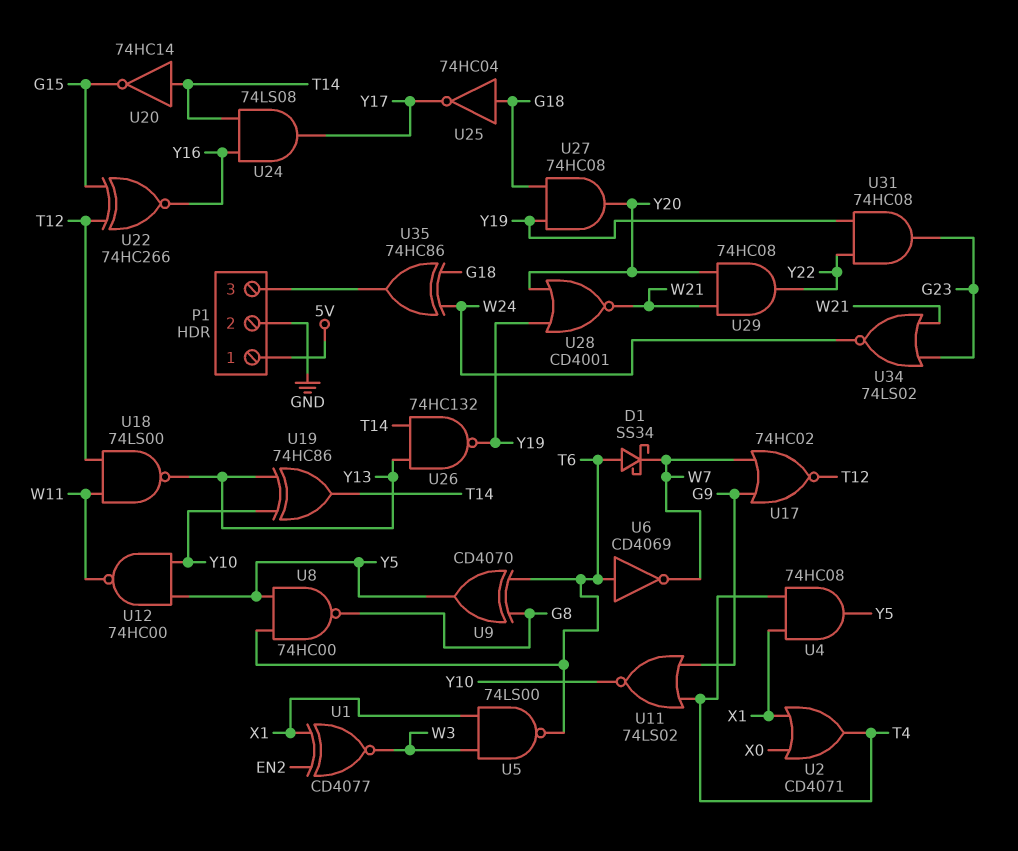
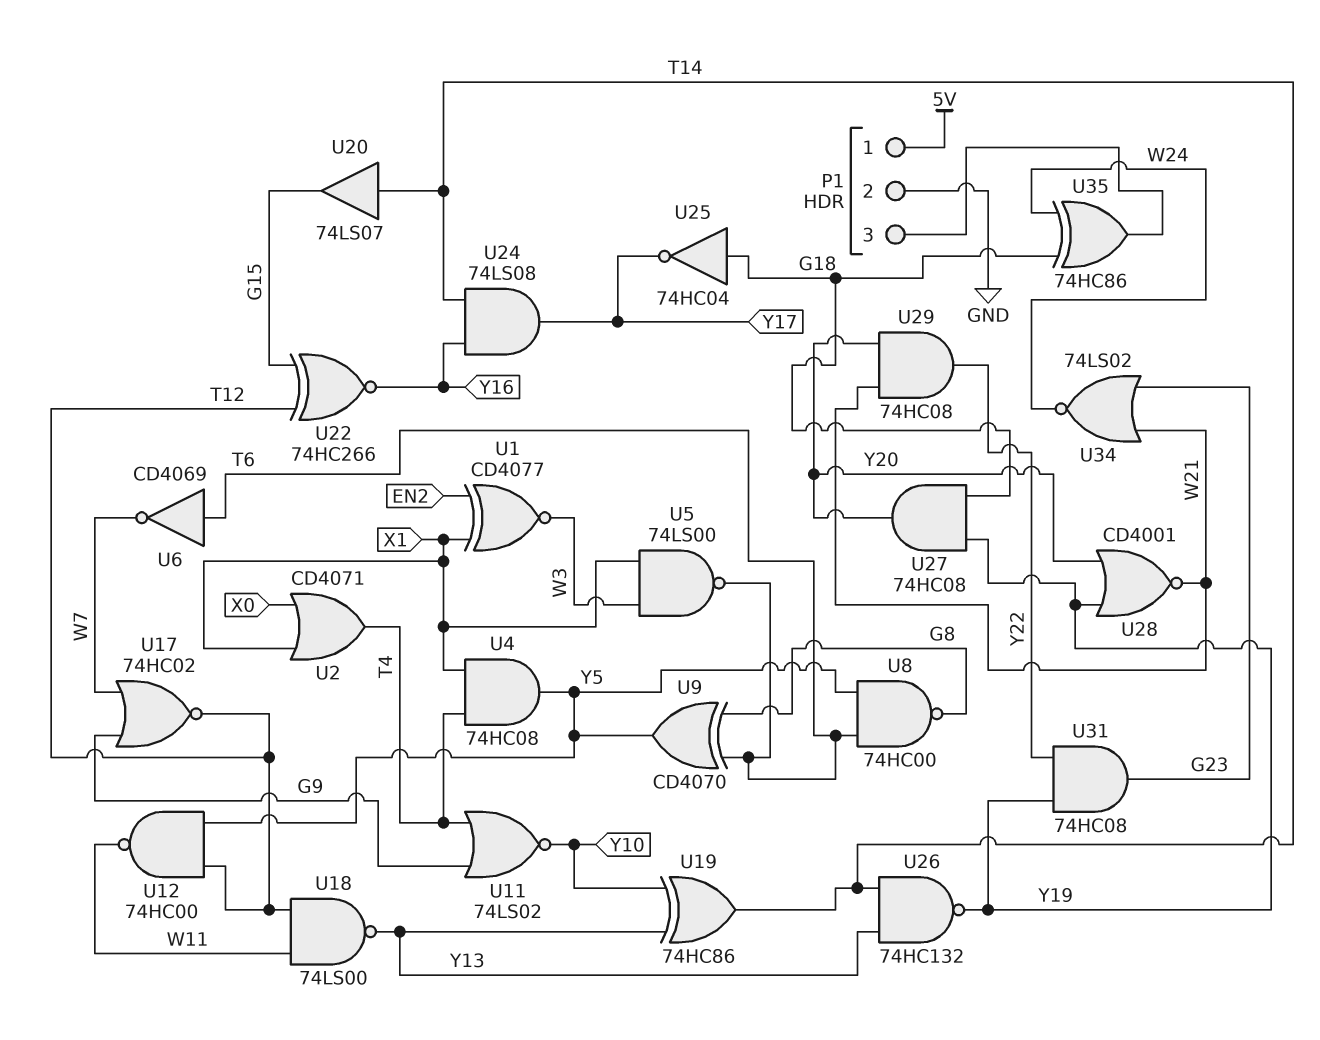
D1: schottky SS34 (A T6, K W7) -> none
U12: NAND 74HC00 (in Y5, in Y10, out W11) -> NAND 74HC00 (in T12, in Y5, out W11)
U20: NOT 74HC14 (in T14, out G15) -> buffer 74LS07 (in T14, out G15)

